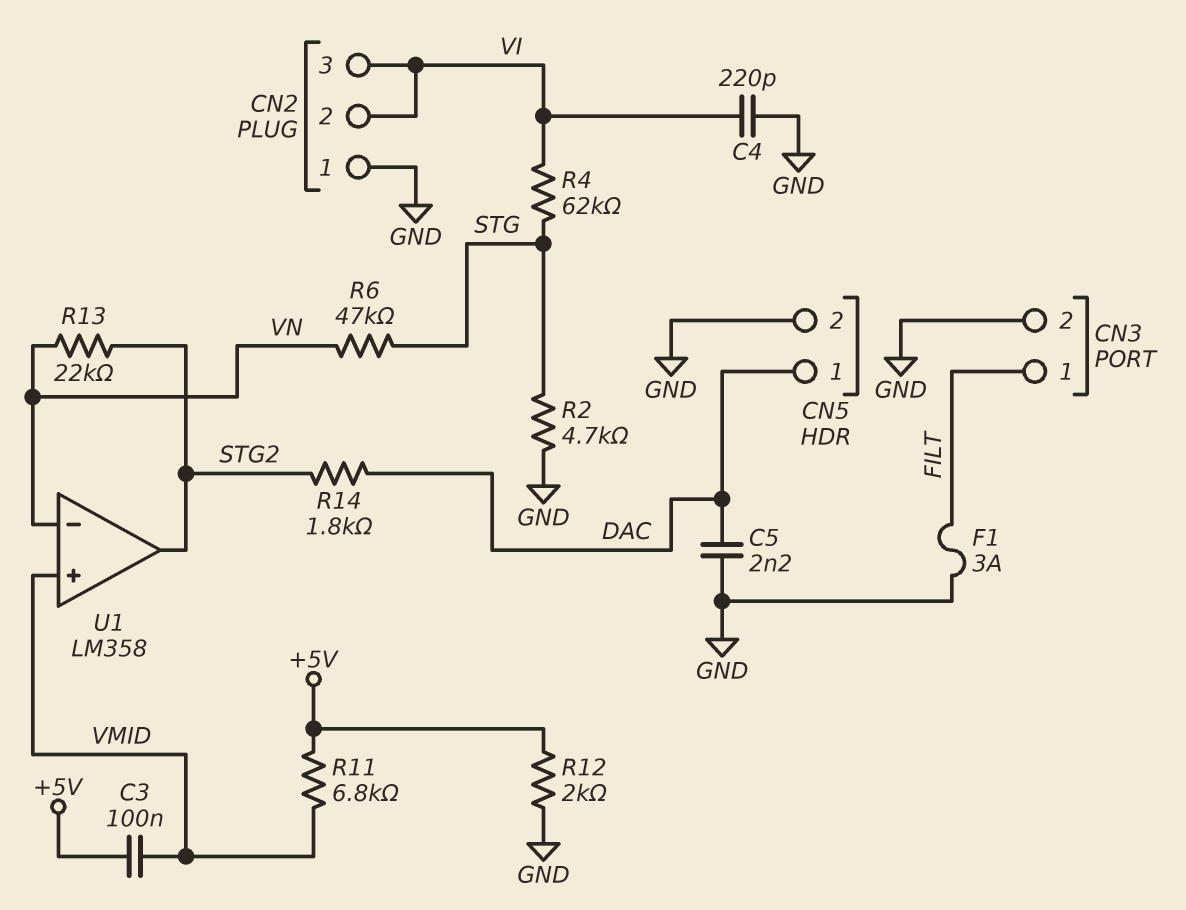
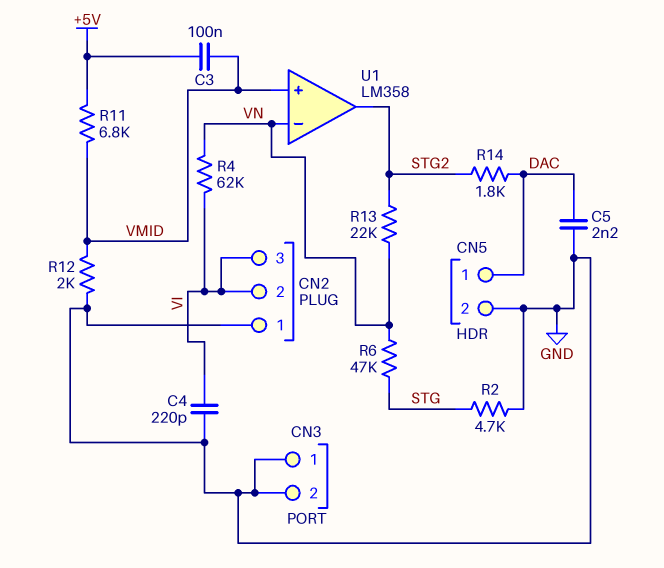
CN3 pin 1: FILT -> GND
F1: 3A (FILT, GND) -> none
R4: 62k (STG, VI) -> 62k (VI, VN)
R12: 2k (+5V, GND) -> 2k (GND, VMID)

